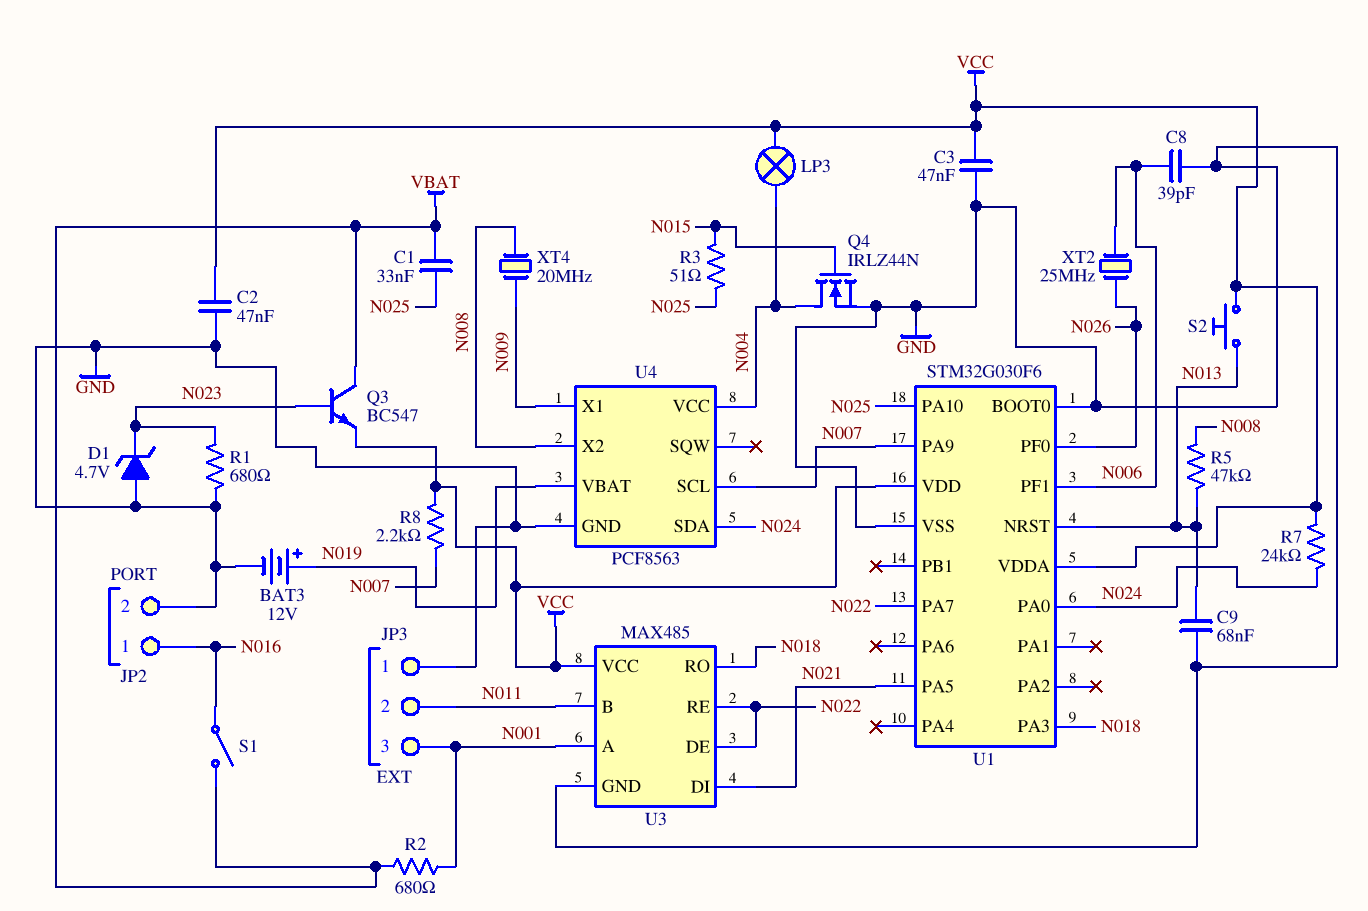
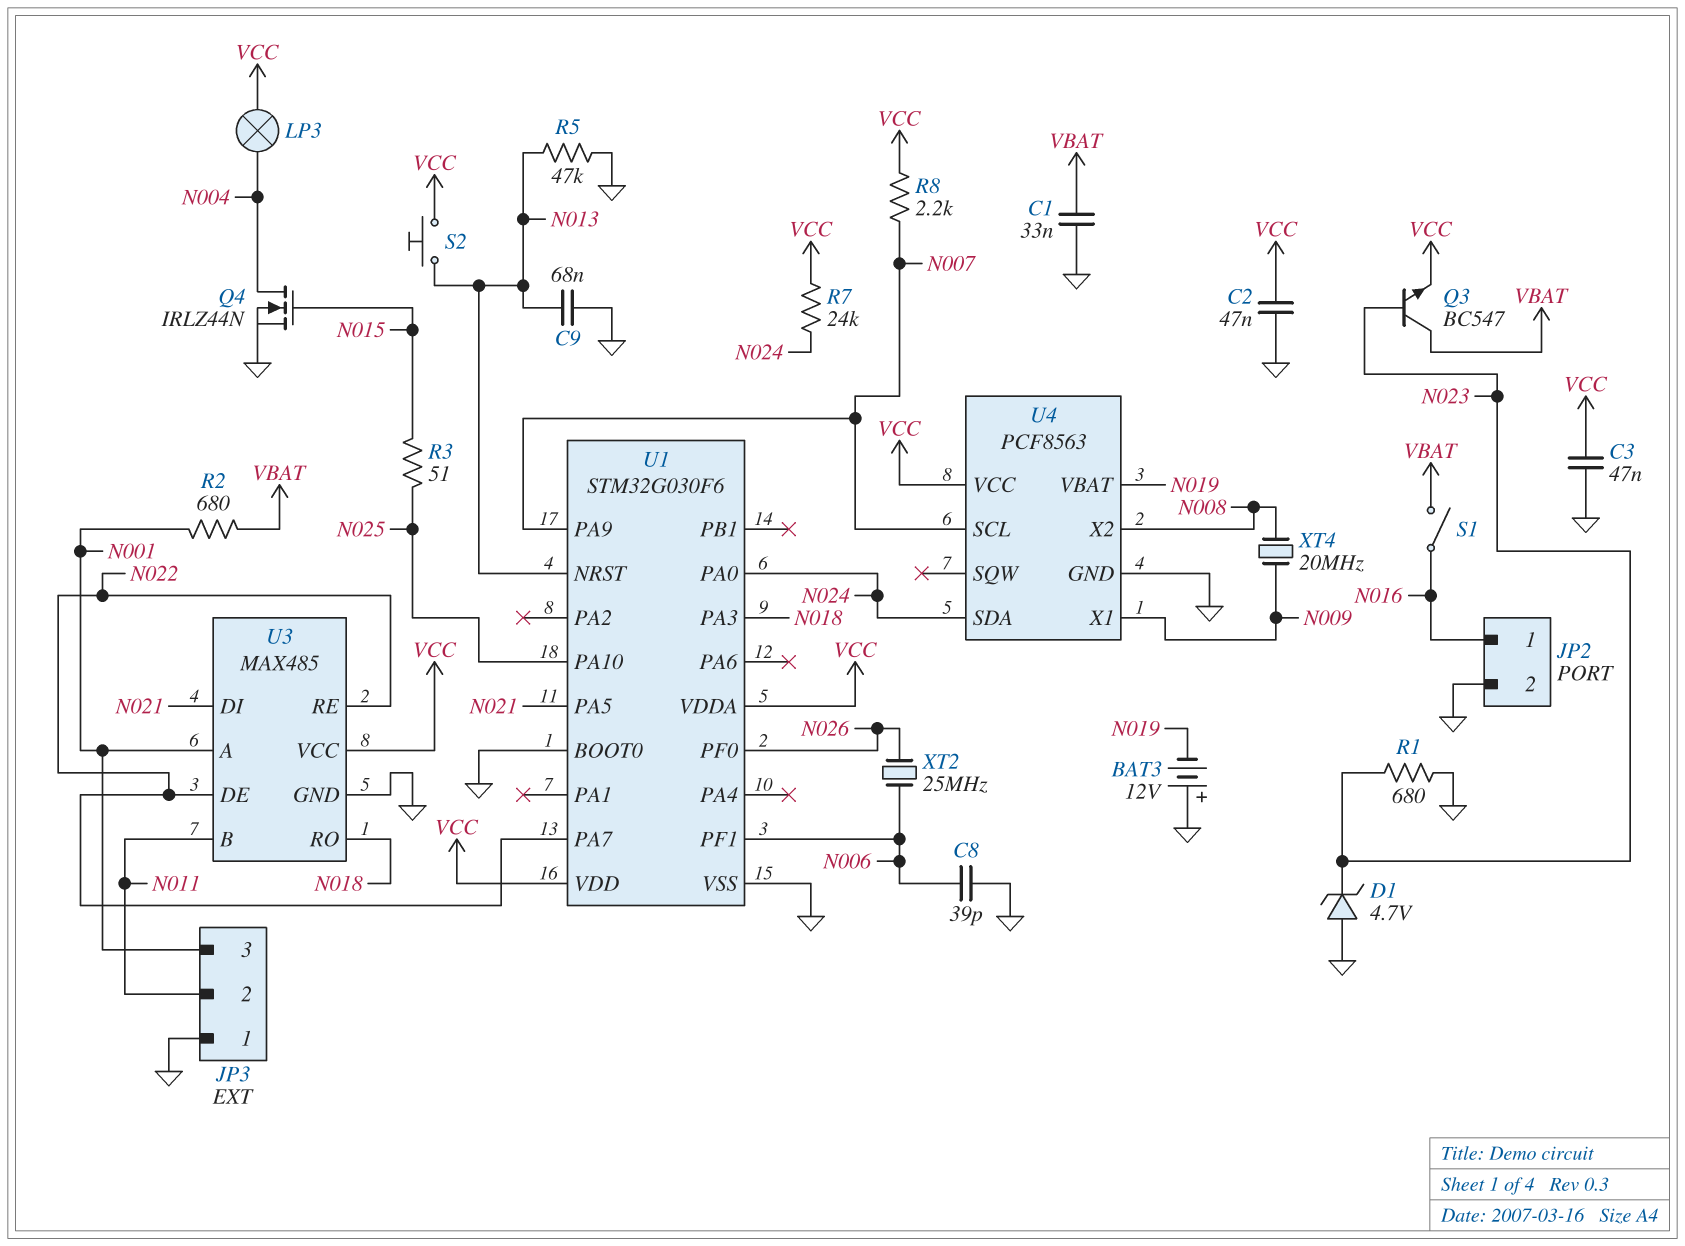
BAT3: 12V (plus N019, minus GND) -> 12V (plus GND, minus N019)
C1: 33nF (N025, VBAT) -> 33nF (GND, VBAT)
R5: 47k (N008, N013) -> 47k (GND, N013)
U4 pin VCC: N004 -> VCC

